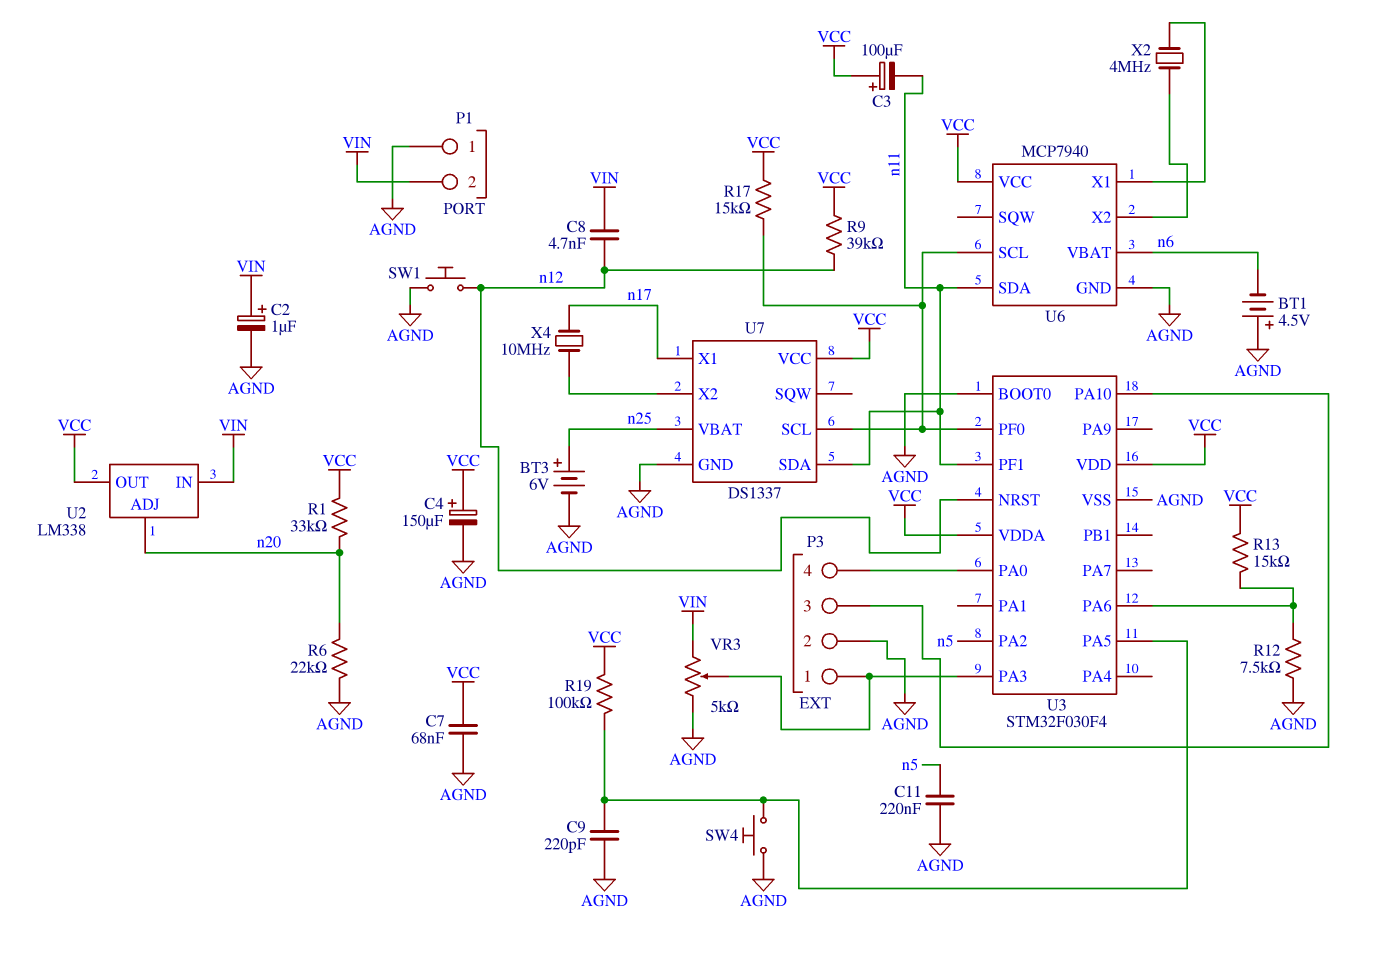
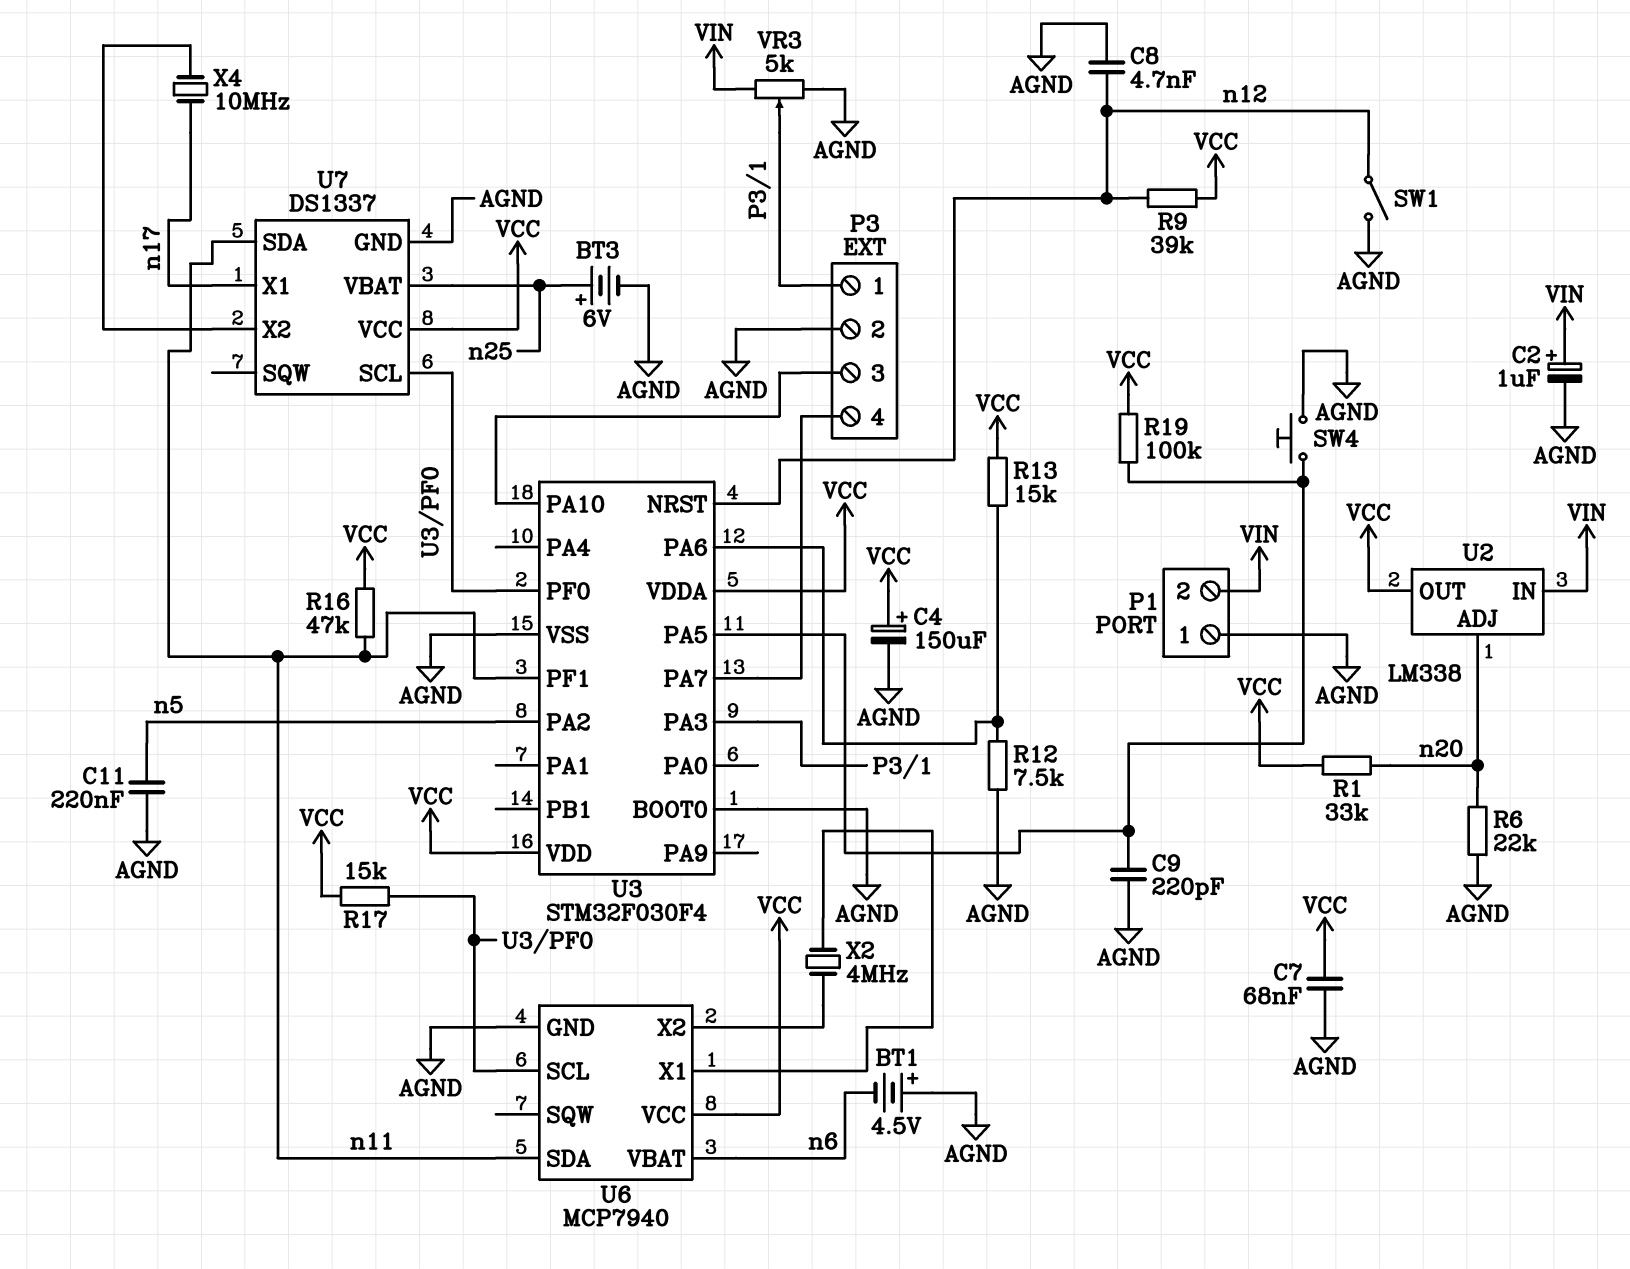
C3: 100uF (plus VCC, minus n11) -> none
C8: 4.7nF (VIN, n12) -> 4.7nF (AGND, n12)
R16: none -> 47k (VCC, n11)
SW1: button (AGND, n12) -> switch (AGND, n12)
U3 pin PA0: P3/4 -> none
U3 pin PA7: none -> P3/4

